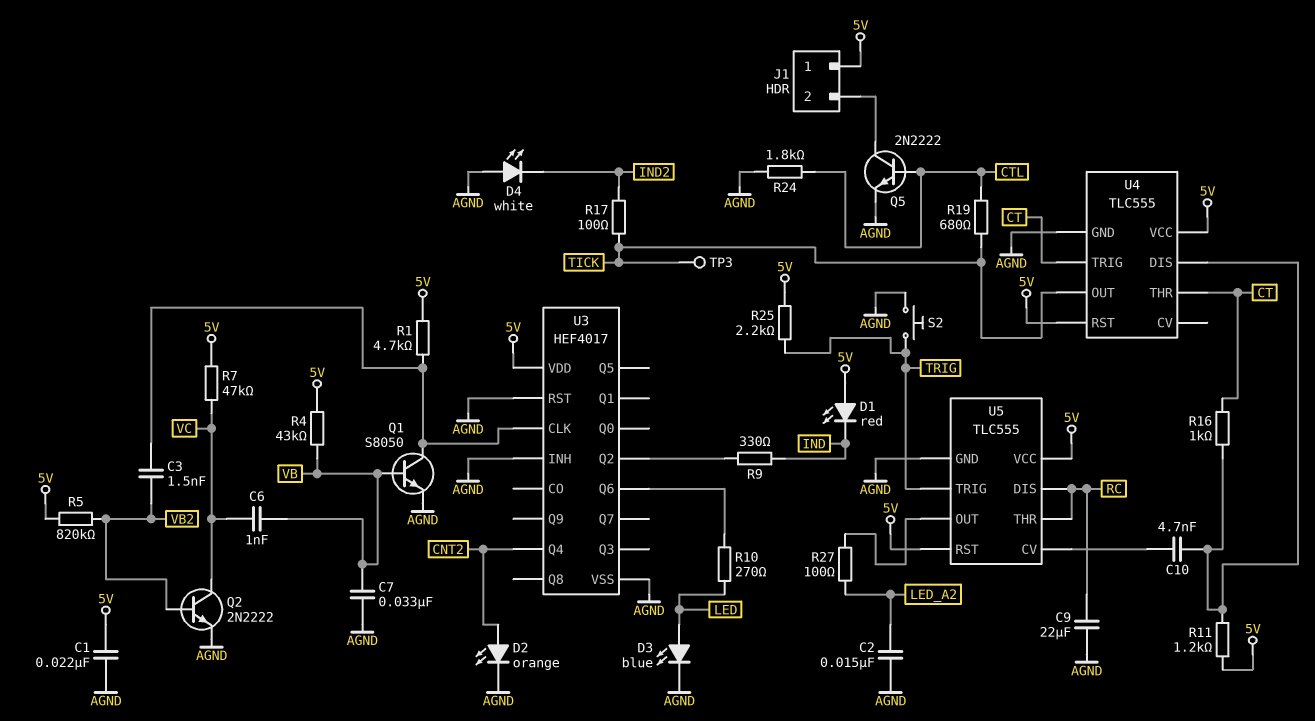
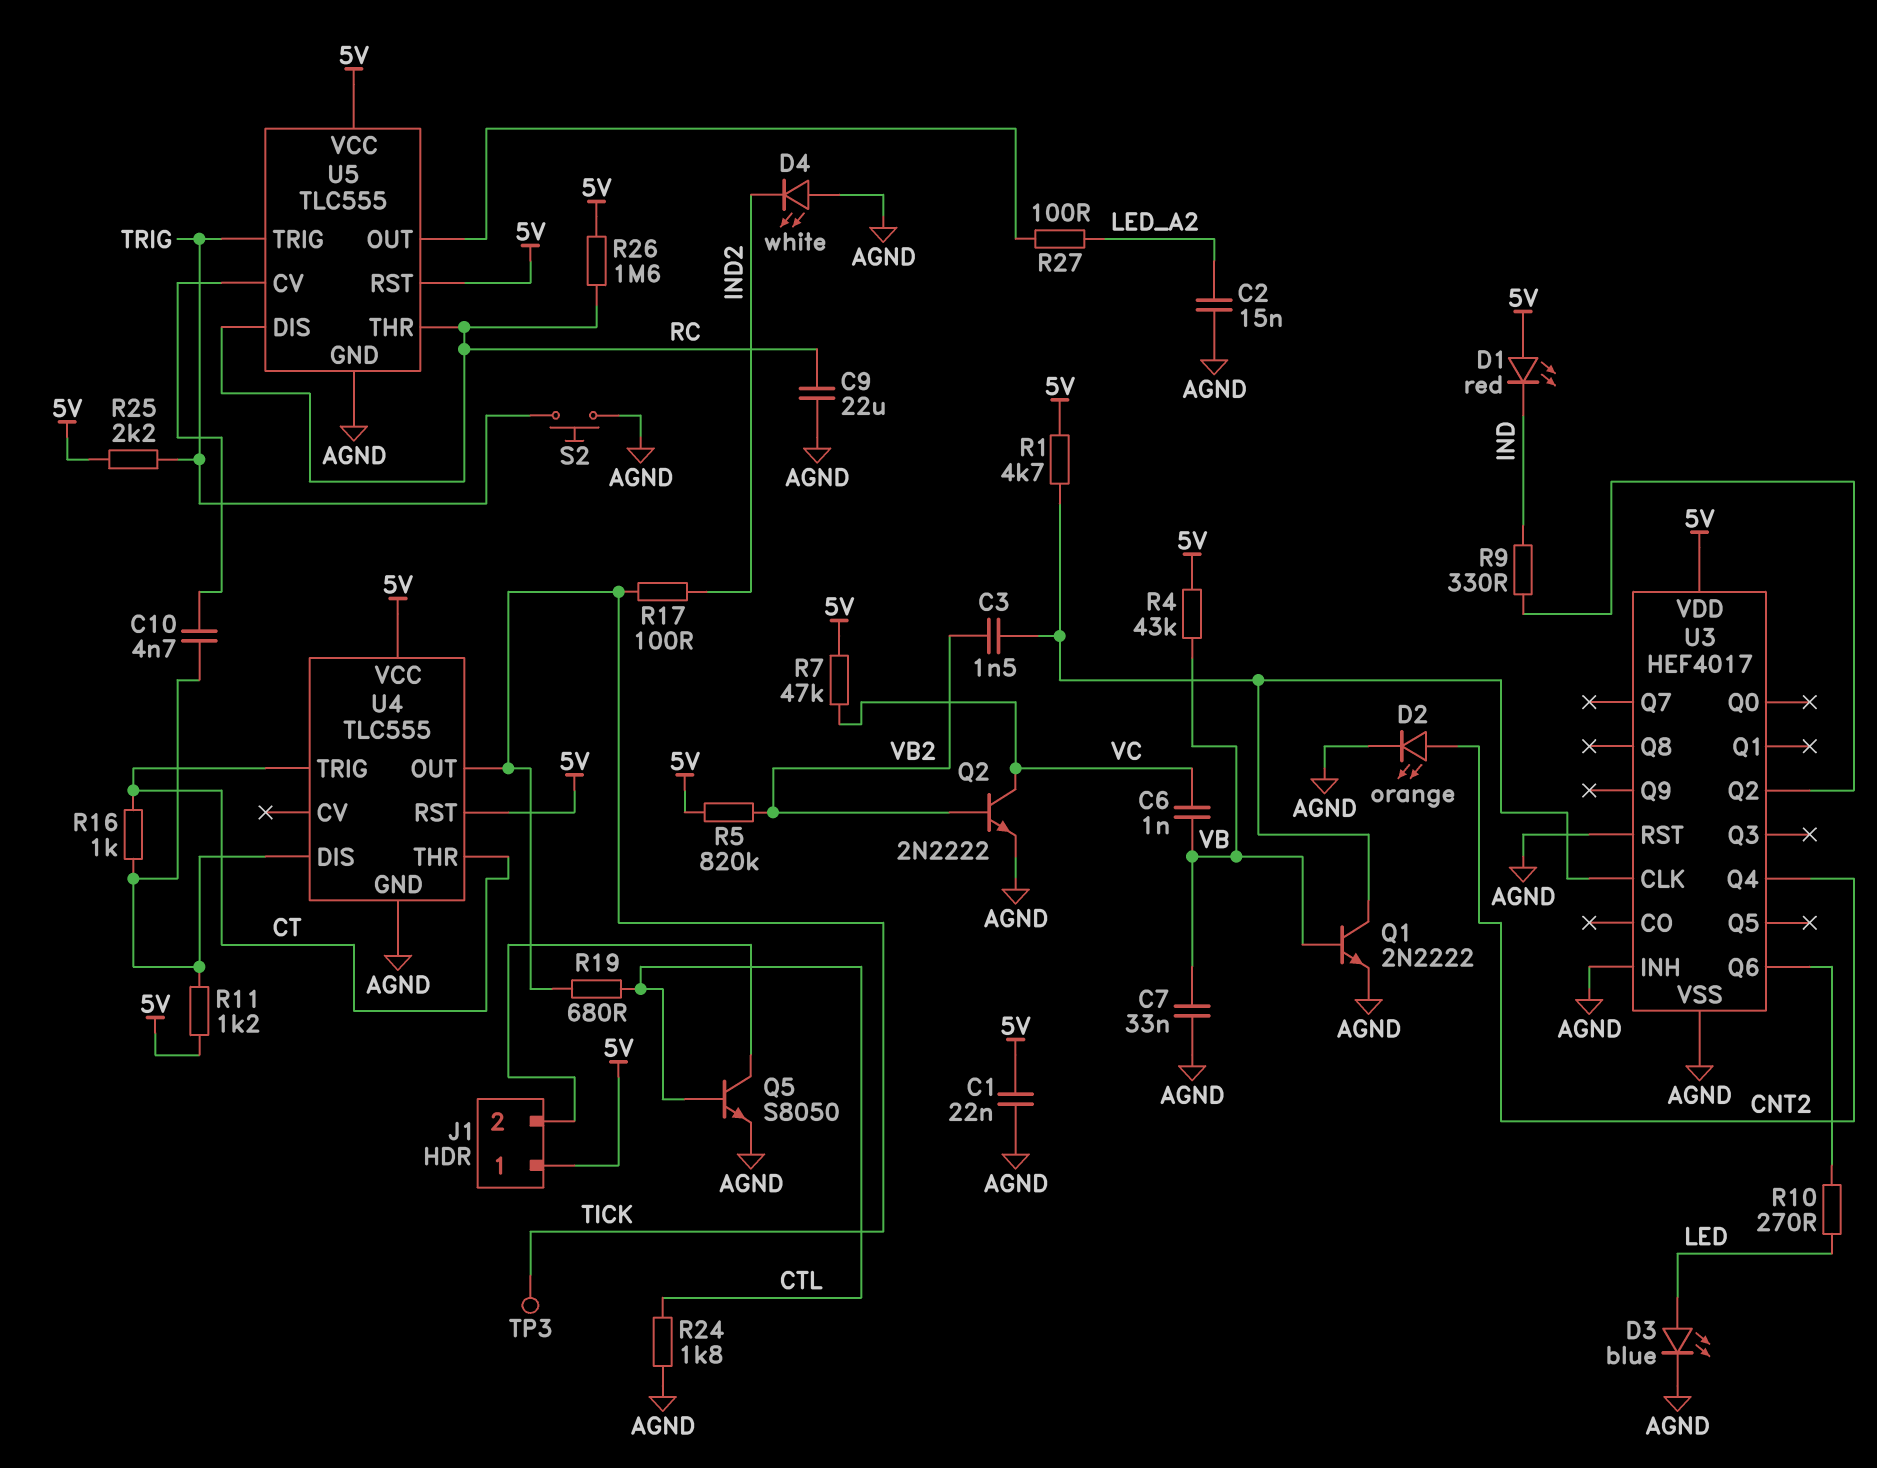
Q1: NPN S8050 (B VB, C U3/CLK, E AGND) -> NPN 2N2222 (B VB, C U3/CLK, E AGND)
Q5: NPN 2N2222 (B CTL, C J1/2, E AGND) -> NPN S8050 (B CTL, C J1/2, E AGND)
R26: none -> 1.6M (5V, RC)

